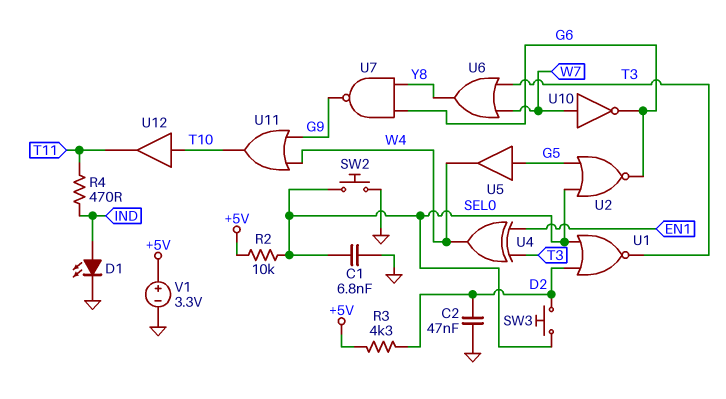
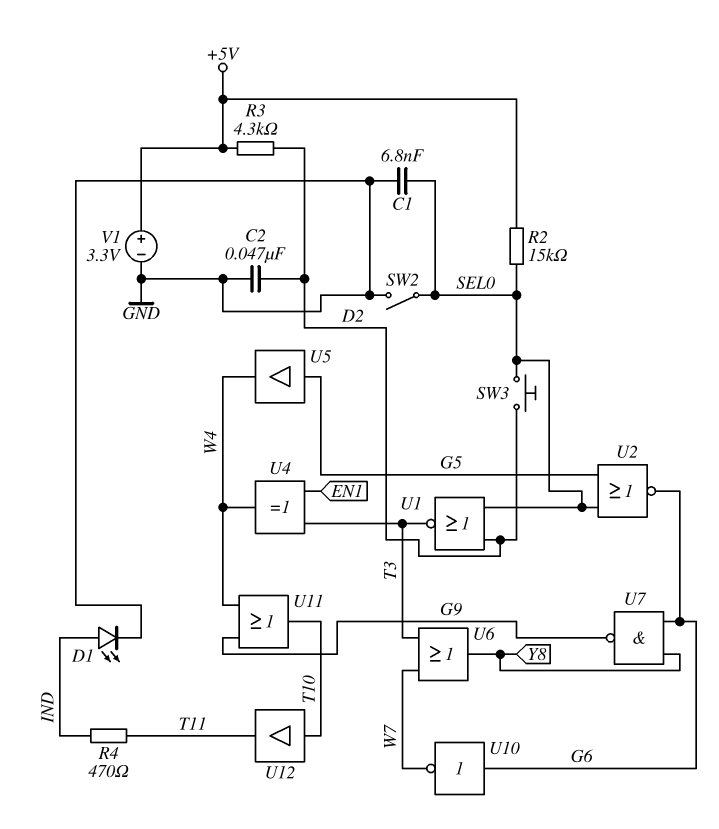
R2: 10k (+5V, SEL0) -> 15k (+5V, SEL0)
SW2: button (GND, SEL0) -> switch (GND, SEL0)
U10: NOT (in W7, out G6) -> NOT (in G6, out W7)

